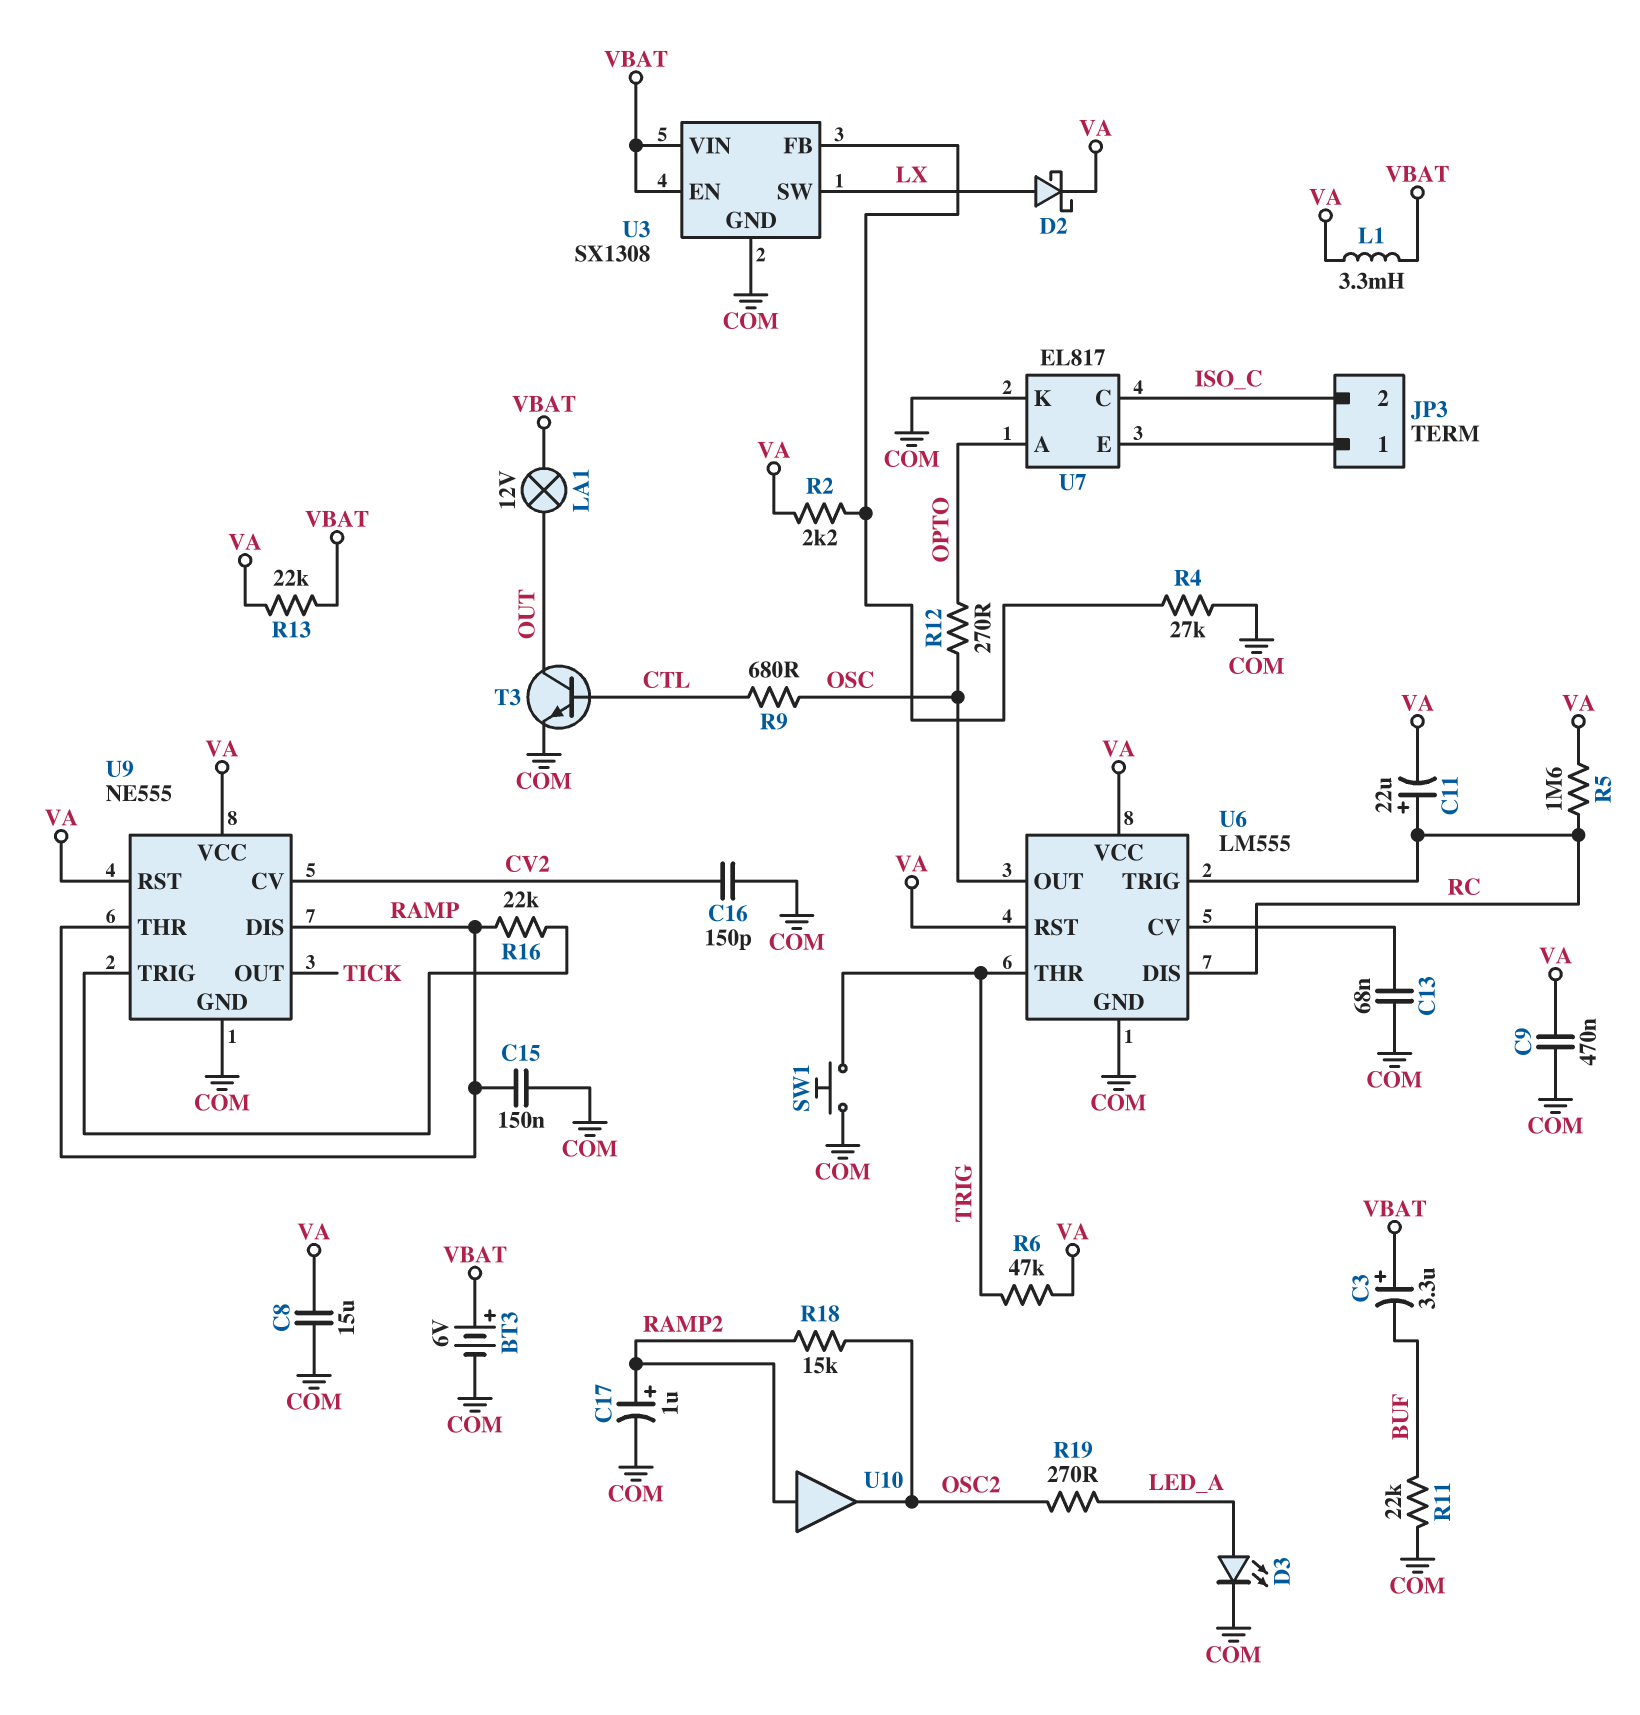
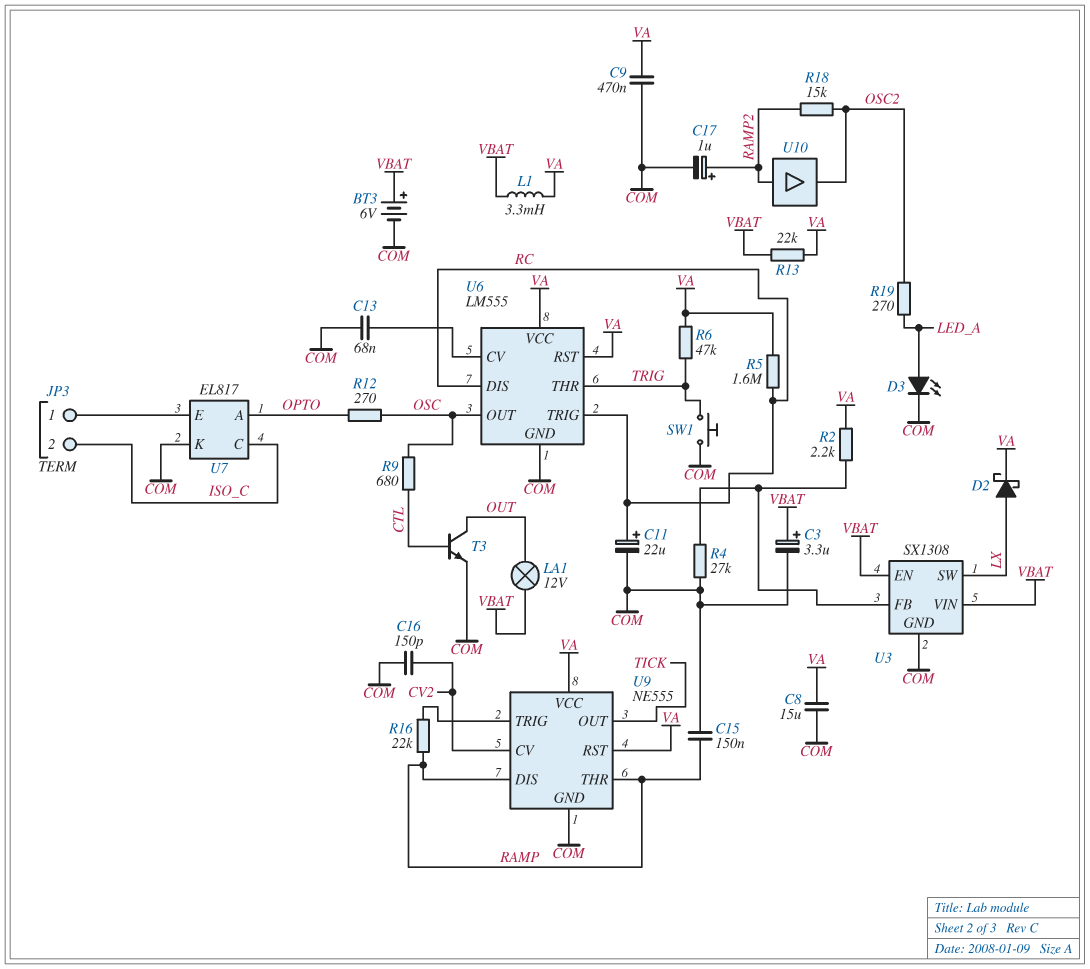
C3: 3.3uF (plus VBAT, minus BUF) -> 3.3uF (plus VBAT, minus COM)
C11: 22uF (plus RC, minus VA) -> 22uF (plus RC, minus COM)
R11: 22k (BUF, COM) -> none

